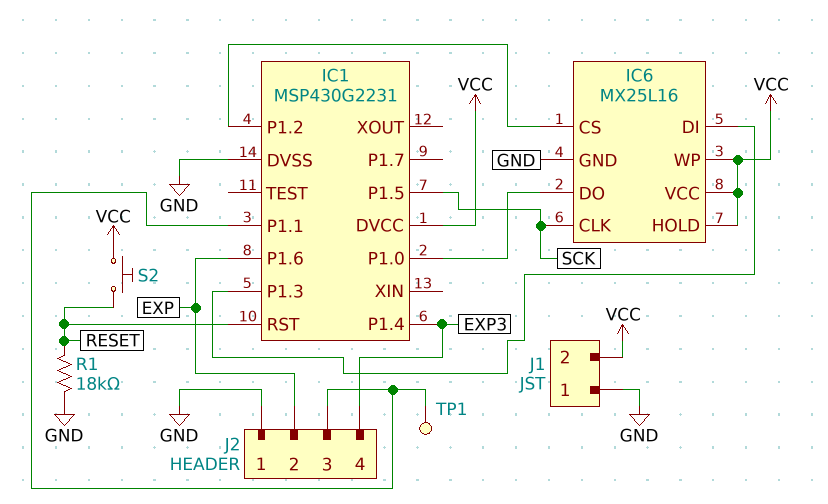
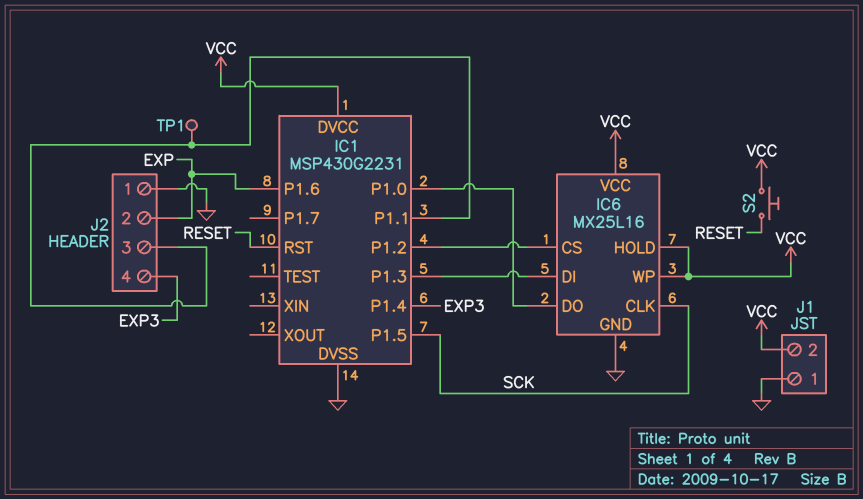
R1: 18k (GND, RESET) -> none

